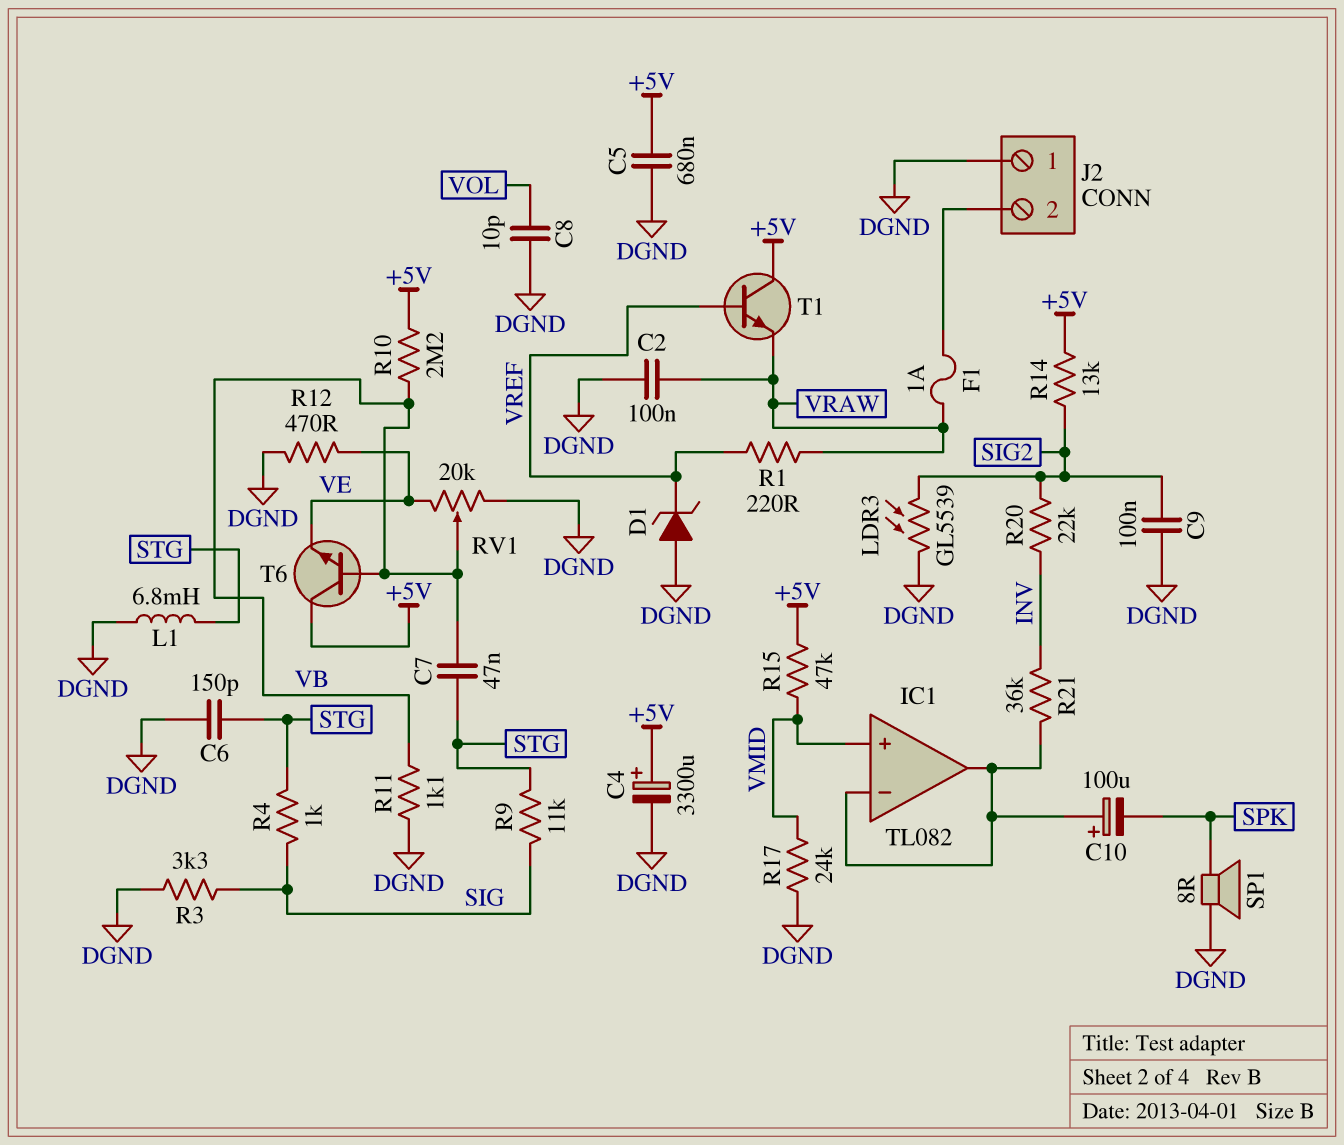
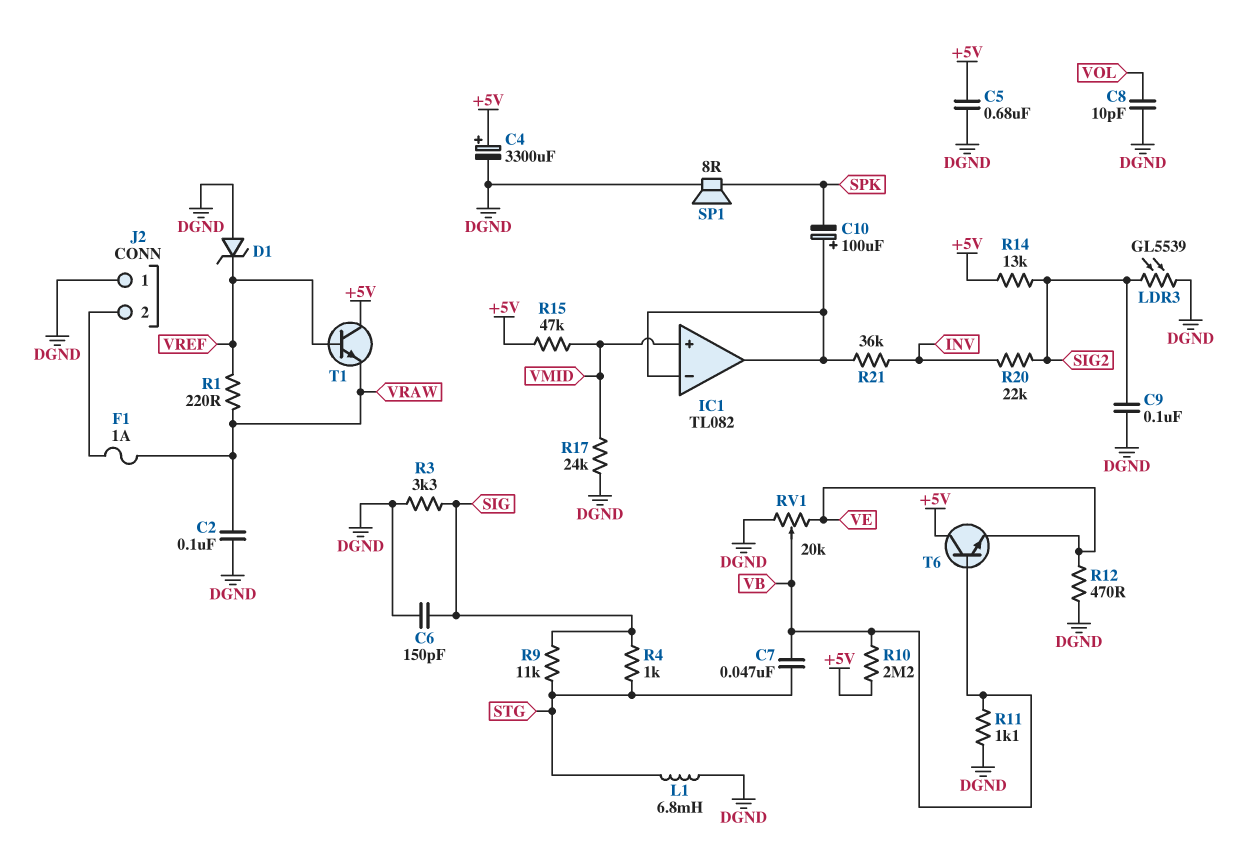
C6: 150pF (DGND, STG) -> 150pF (DGND, SIG)

